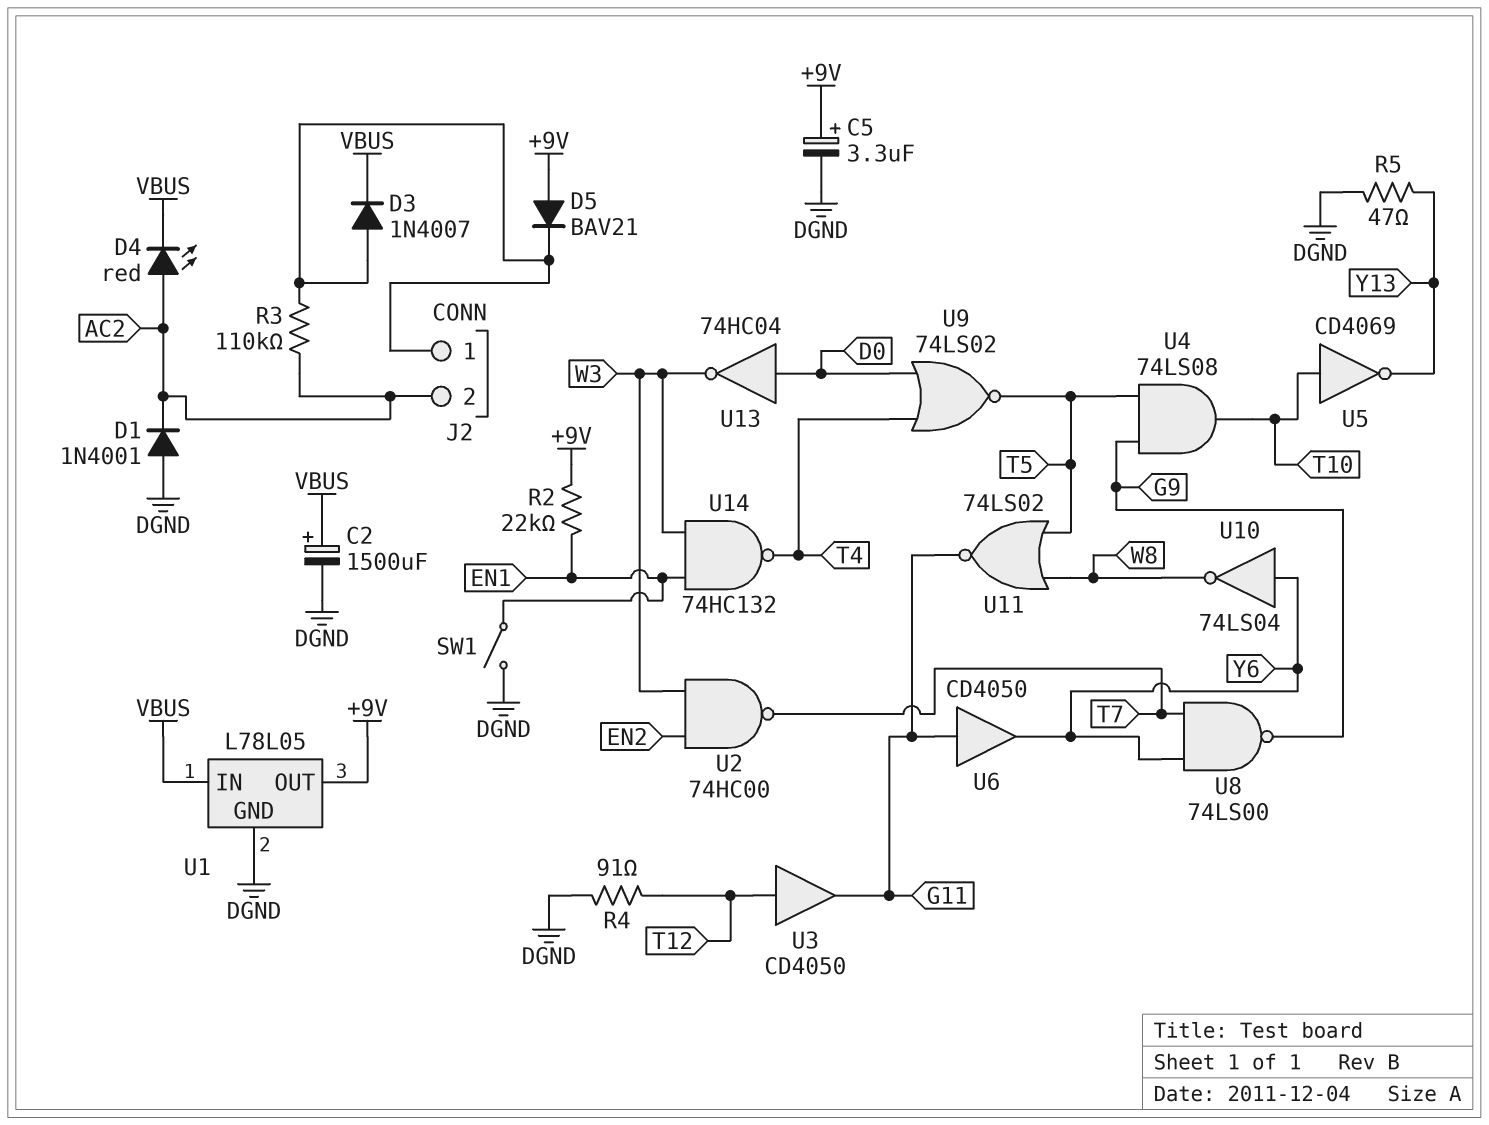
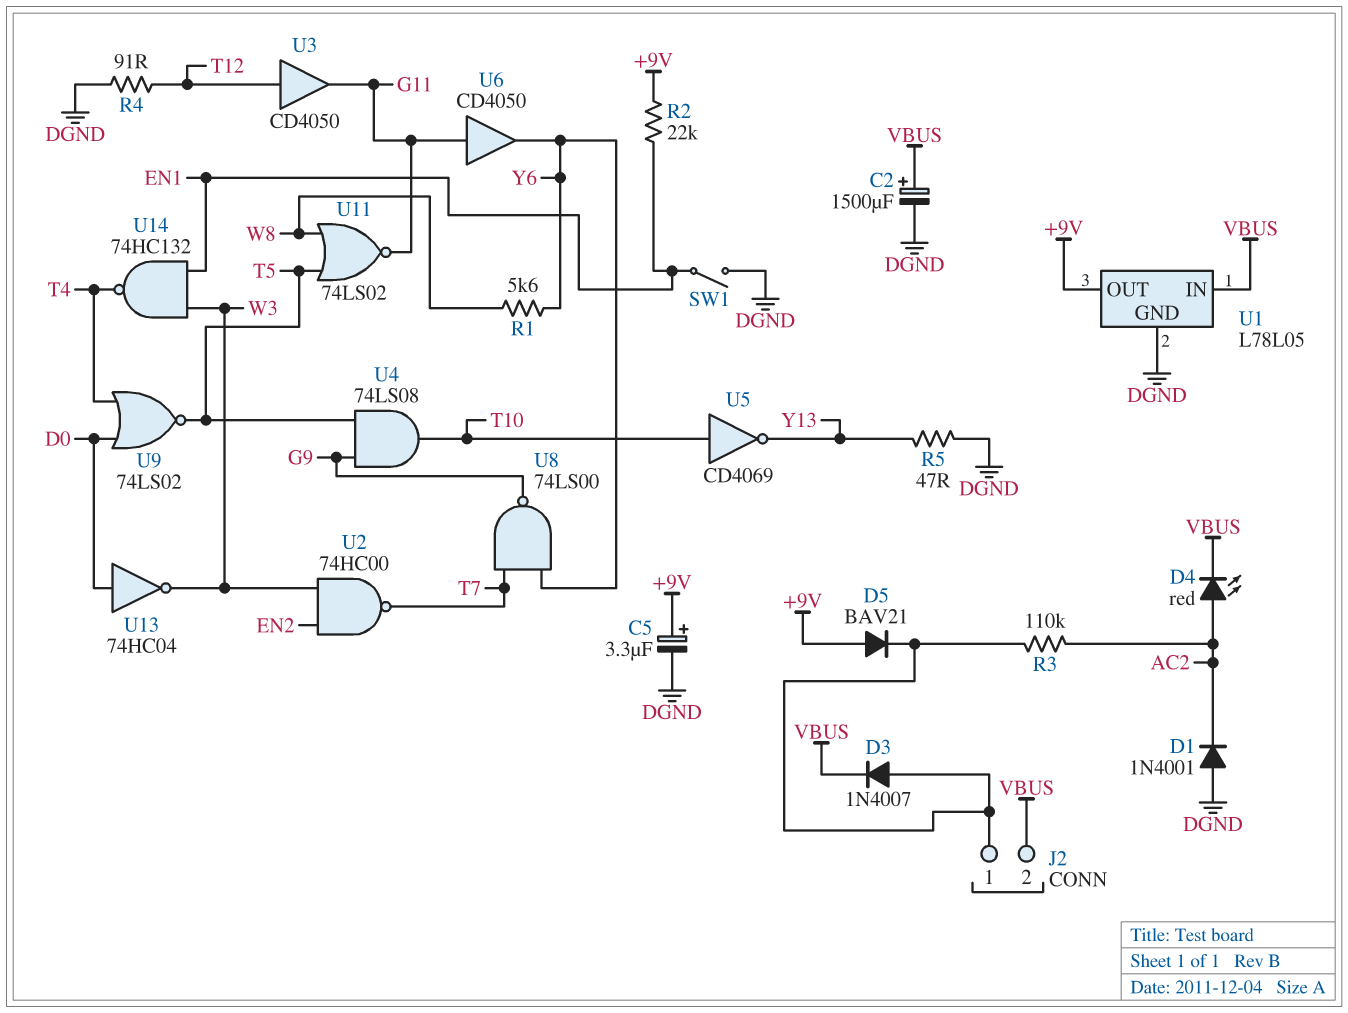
J2 pin 2: AC2 -> VBUS
R1: none -> 5.6k (W8, Y6)
U10: NOT 74LS04 (in Y6, out W8) -> none

